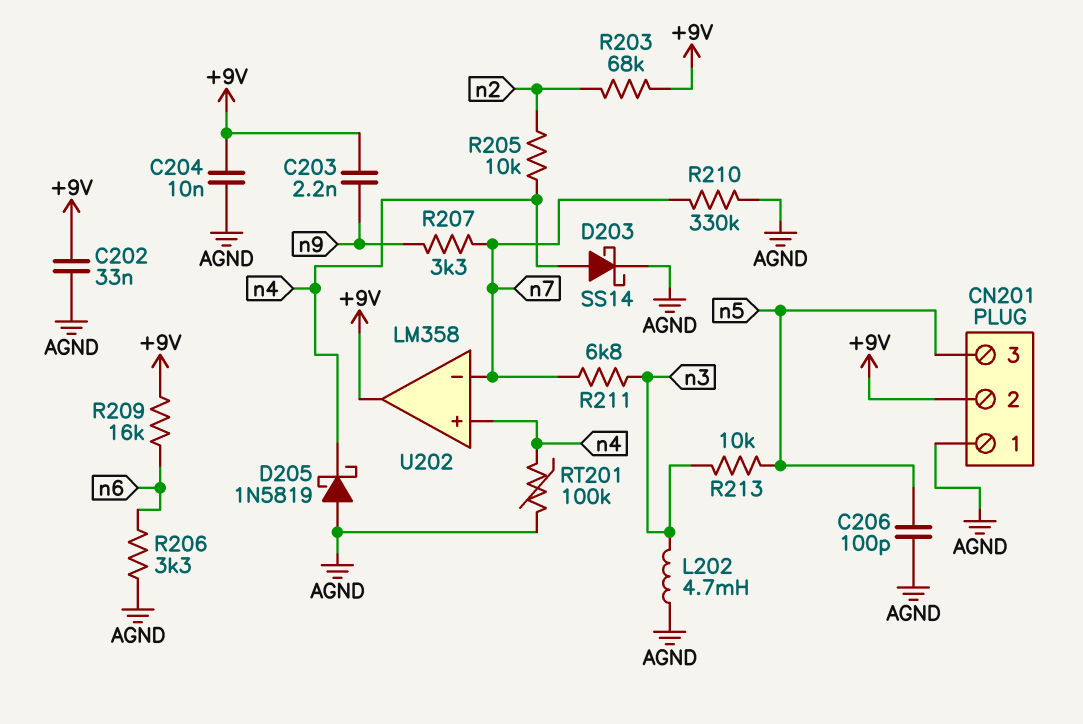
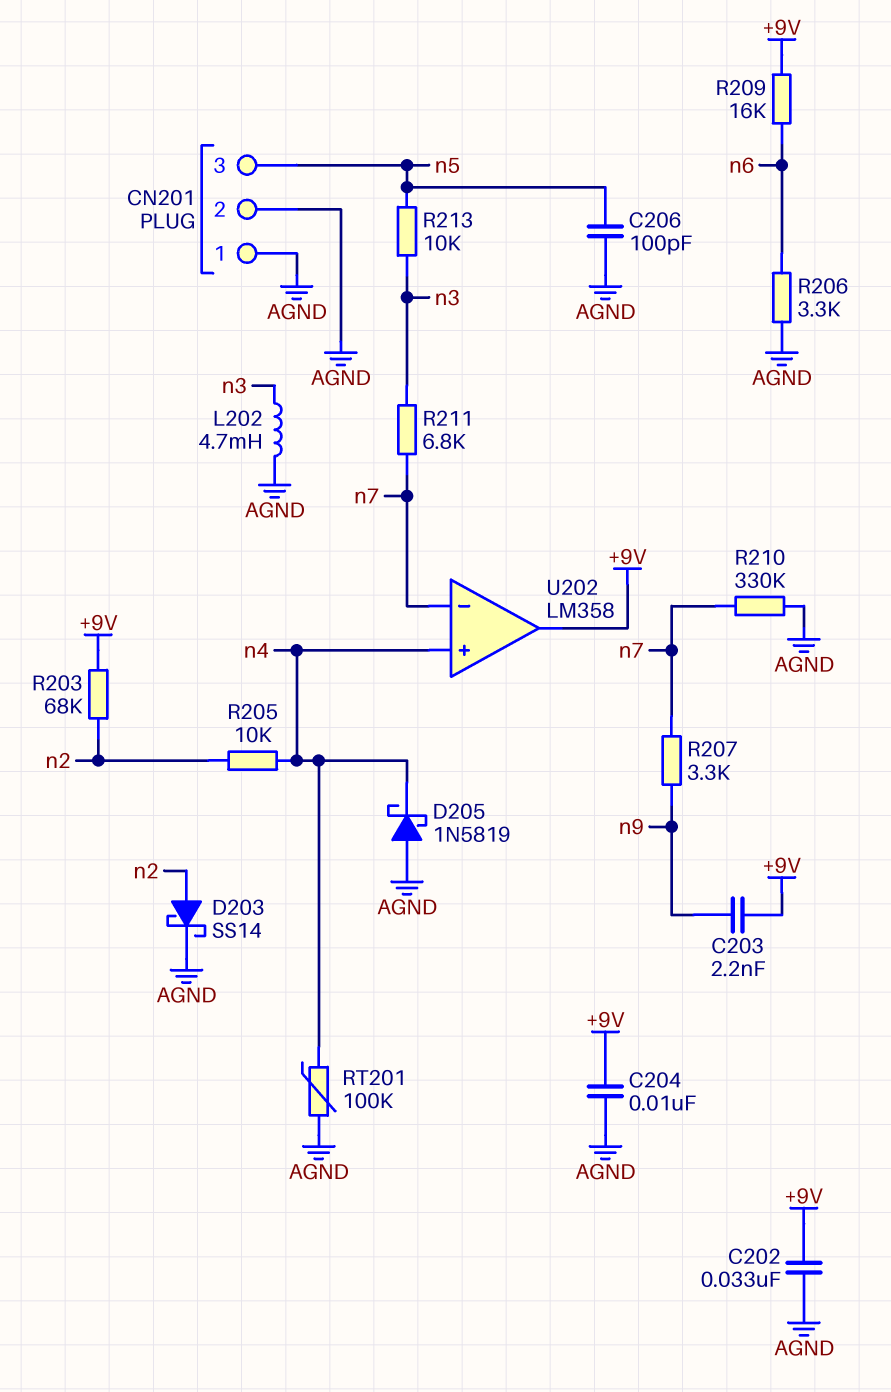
CN201 pin 2: +9V -> AGND
D203: schottky SS14 (A n4, K AGND) -> schottky SS14 (A n2, K AGND)

